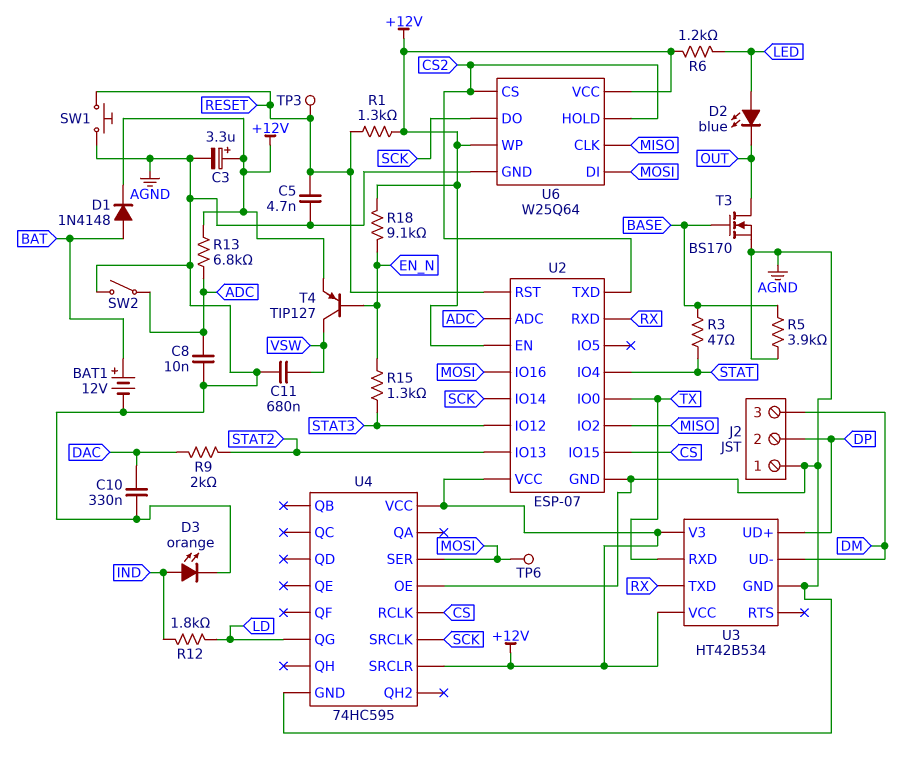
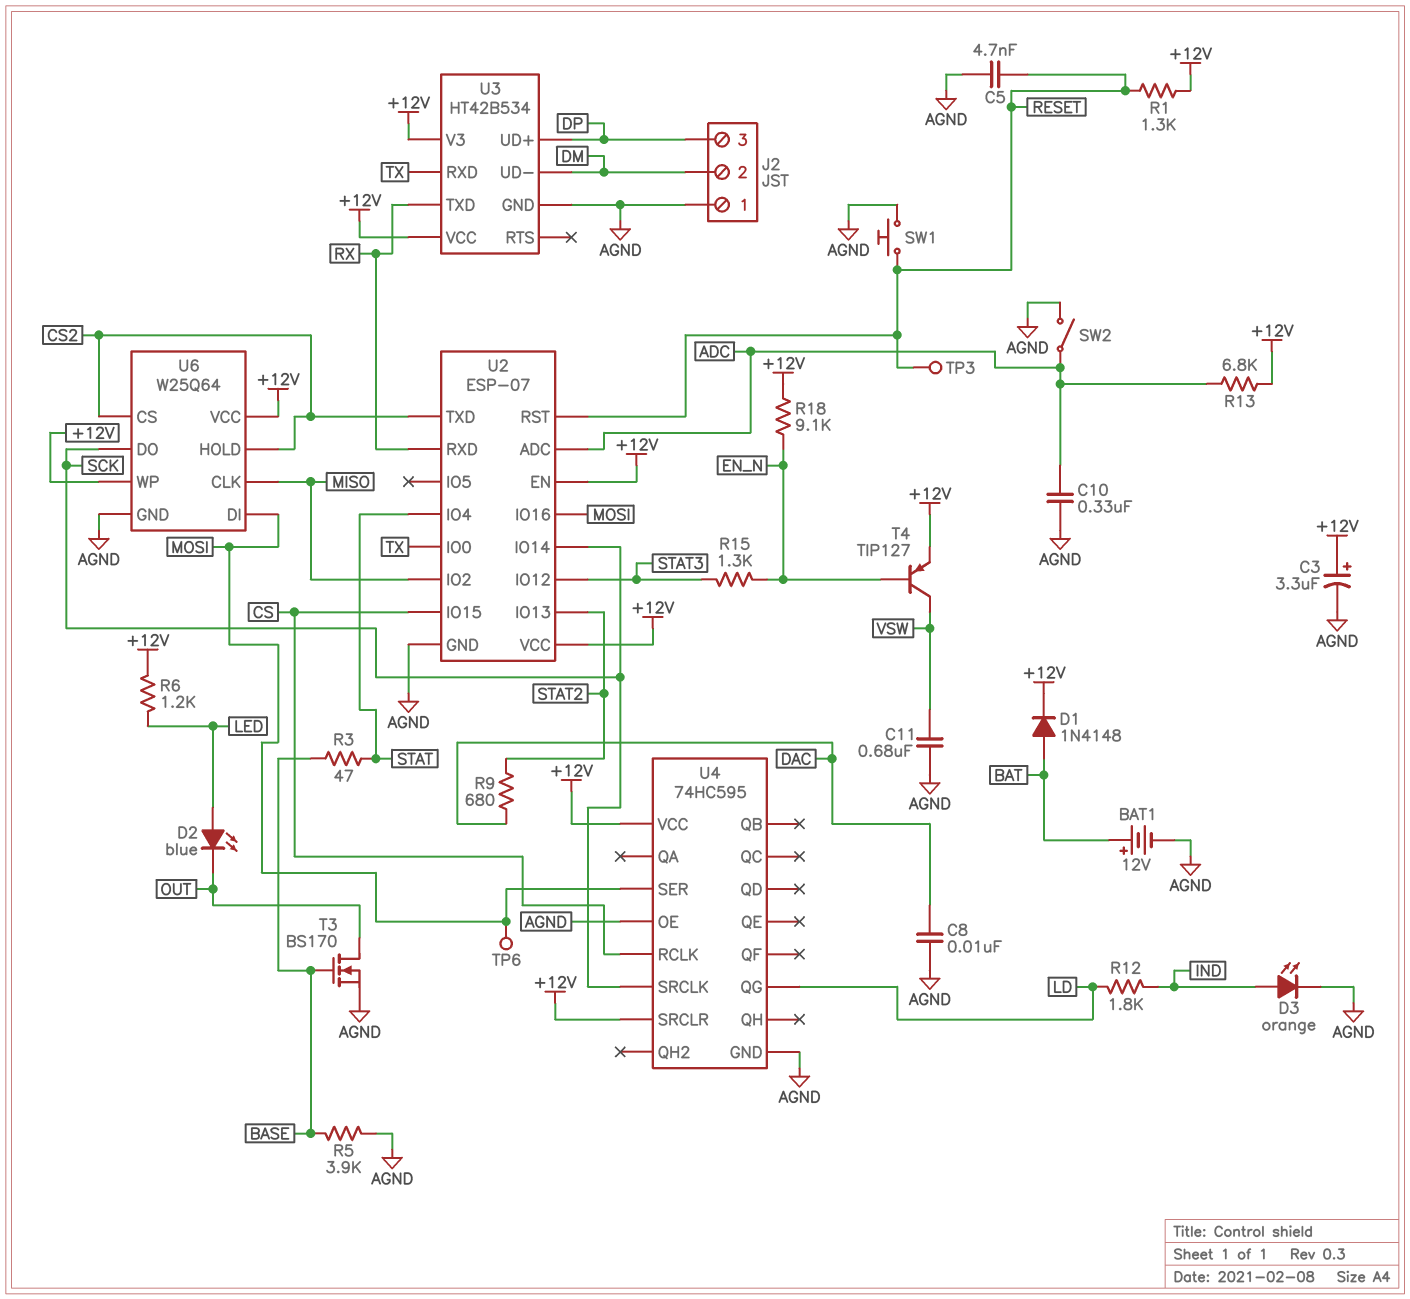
C8: 10nF (ADC, AGND) -> 10nF (AGND, DAC)
C10: 330nF (AGND, DAC) -> 330nF (ADC, AGND)
J2 pin 2: DP -> DM
J2 pin 3: DM -> DP
R9: 2k (DAC, STAT2) -> 680 (DAC, STAT2)

